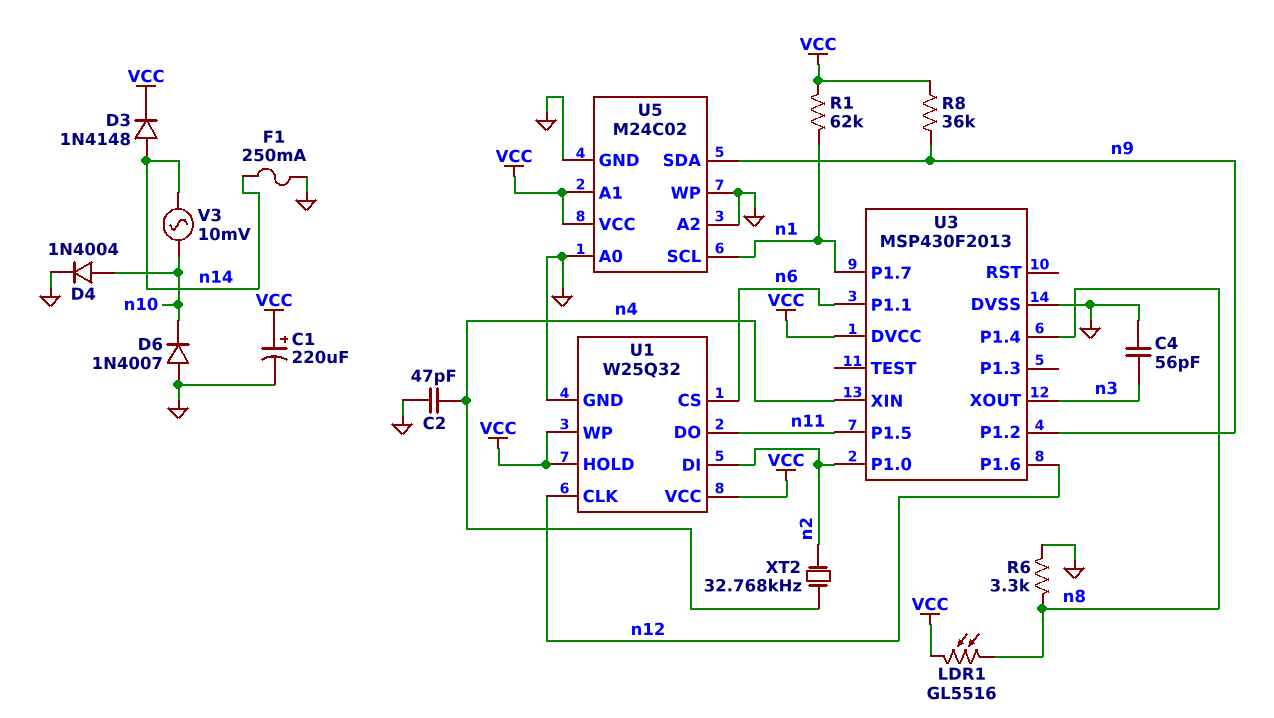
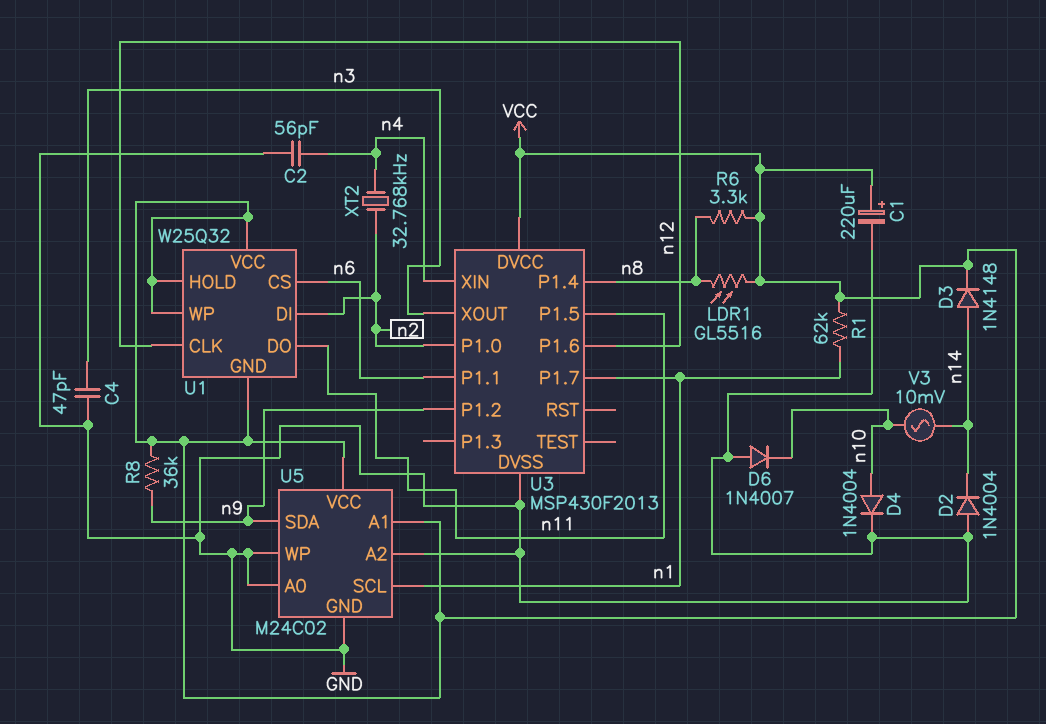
C2: 47pF (GND, n4) -> 56pF (GND, n4)
C4: 56pF (GND, n3) -> 47pF (GND, n3)
D2: none -> diode 1N4004 (A GND, K n14)
F1: 250mA (GND, n14) -> none
R6: 3.3k (GND, n8) -> 3.3k (VCC, n8)
U1 pin GND: GND -> VCC

